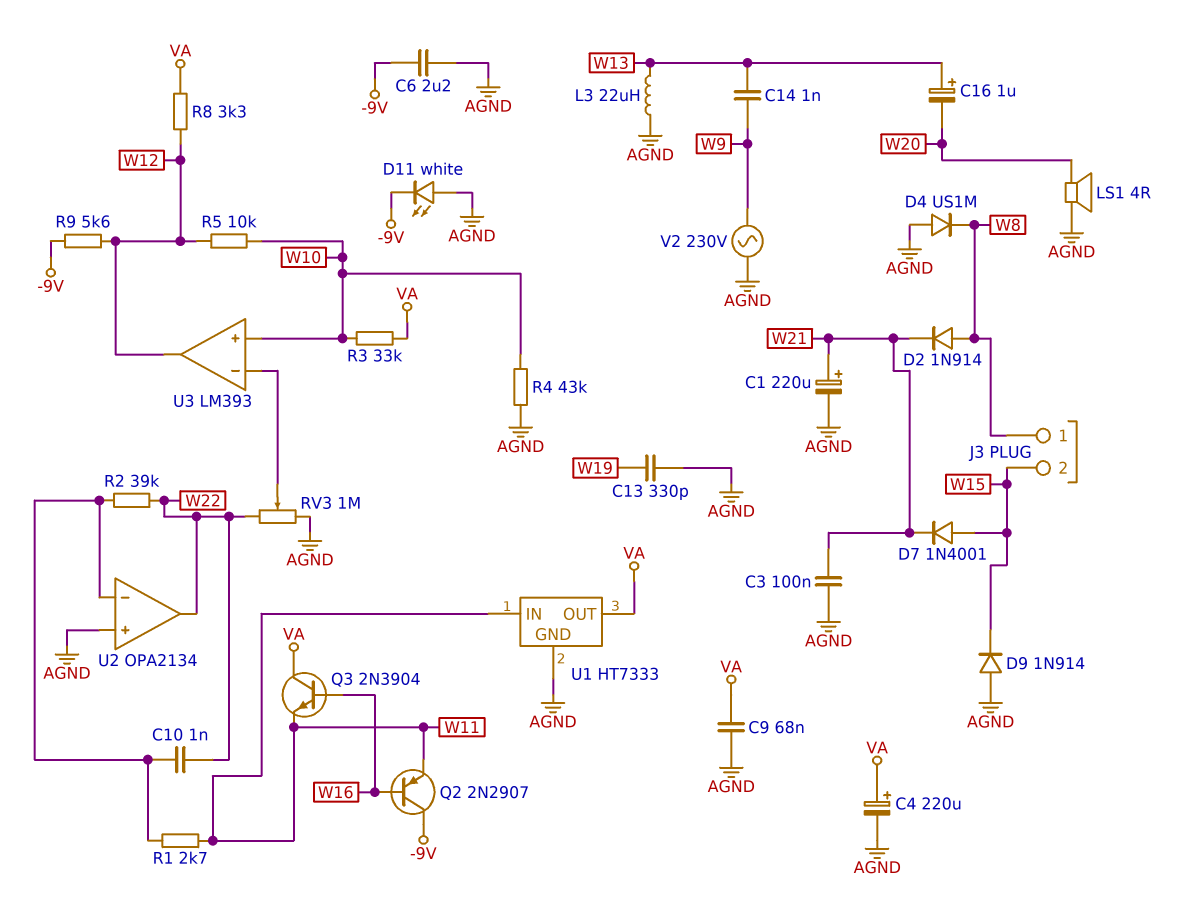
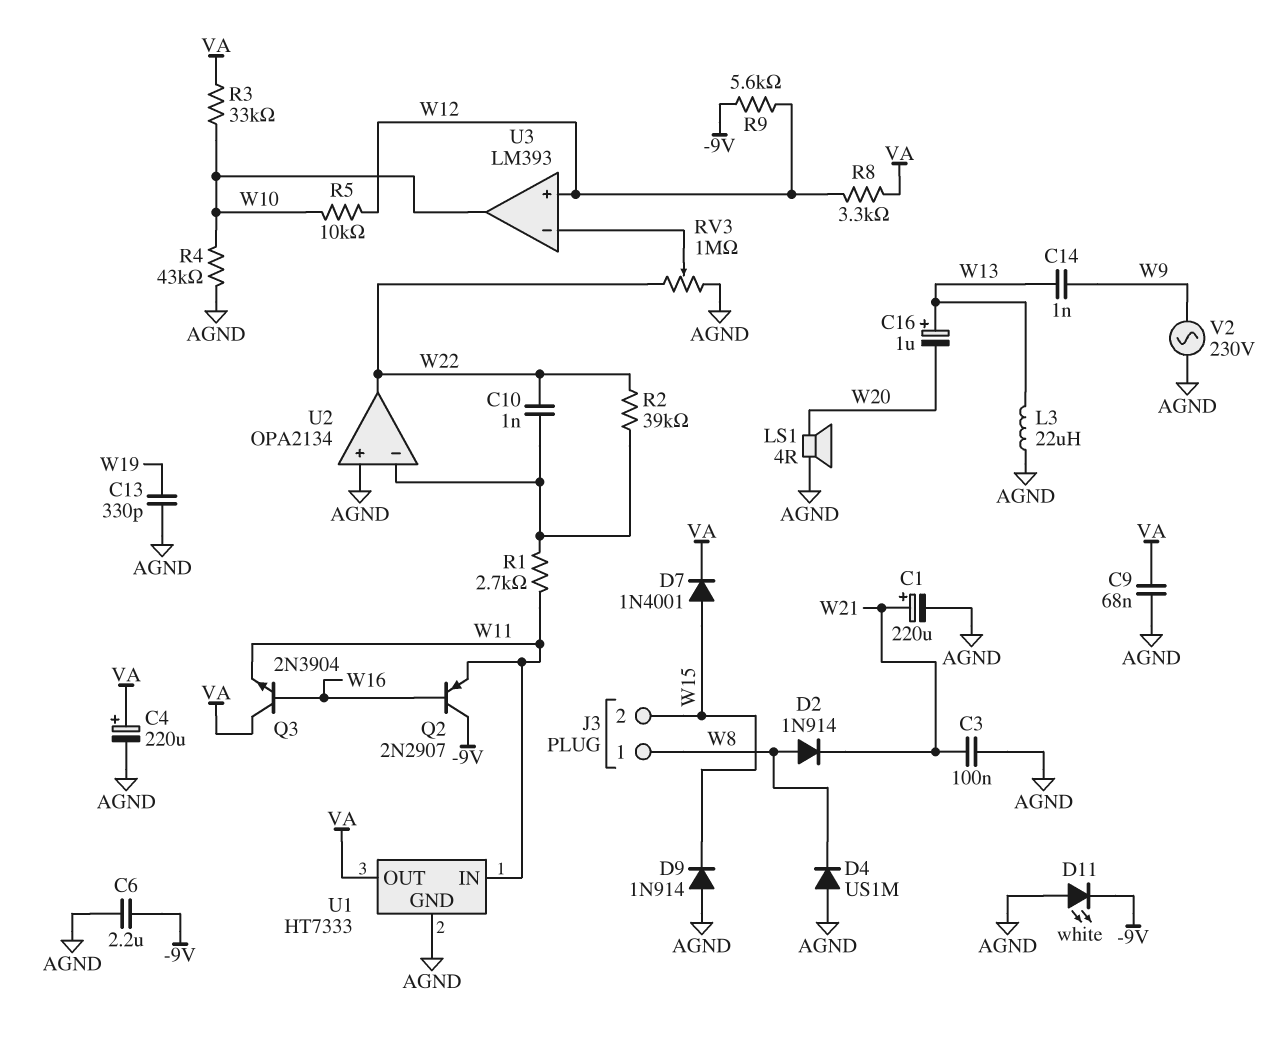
D7: diode 1N4001 (A W15, K W21) -> diode 1N4001 (A W15, K VA)
U3 pin in+: W10 -> W12
U3 pin out: W12 -> W10

